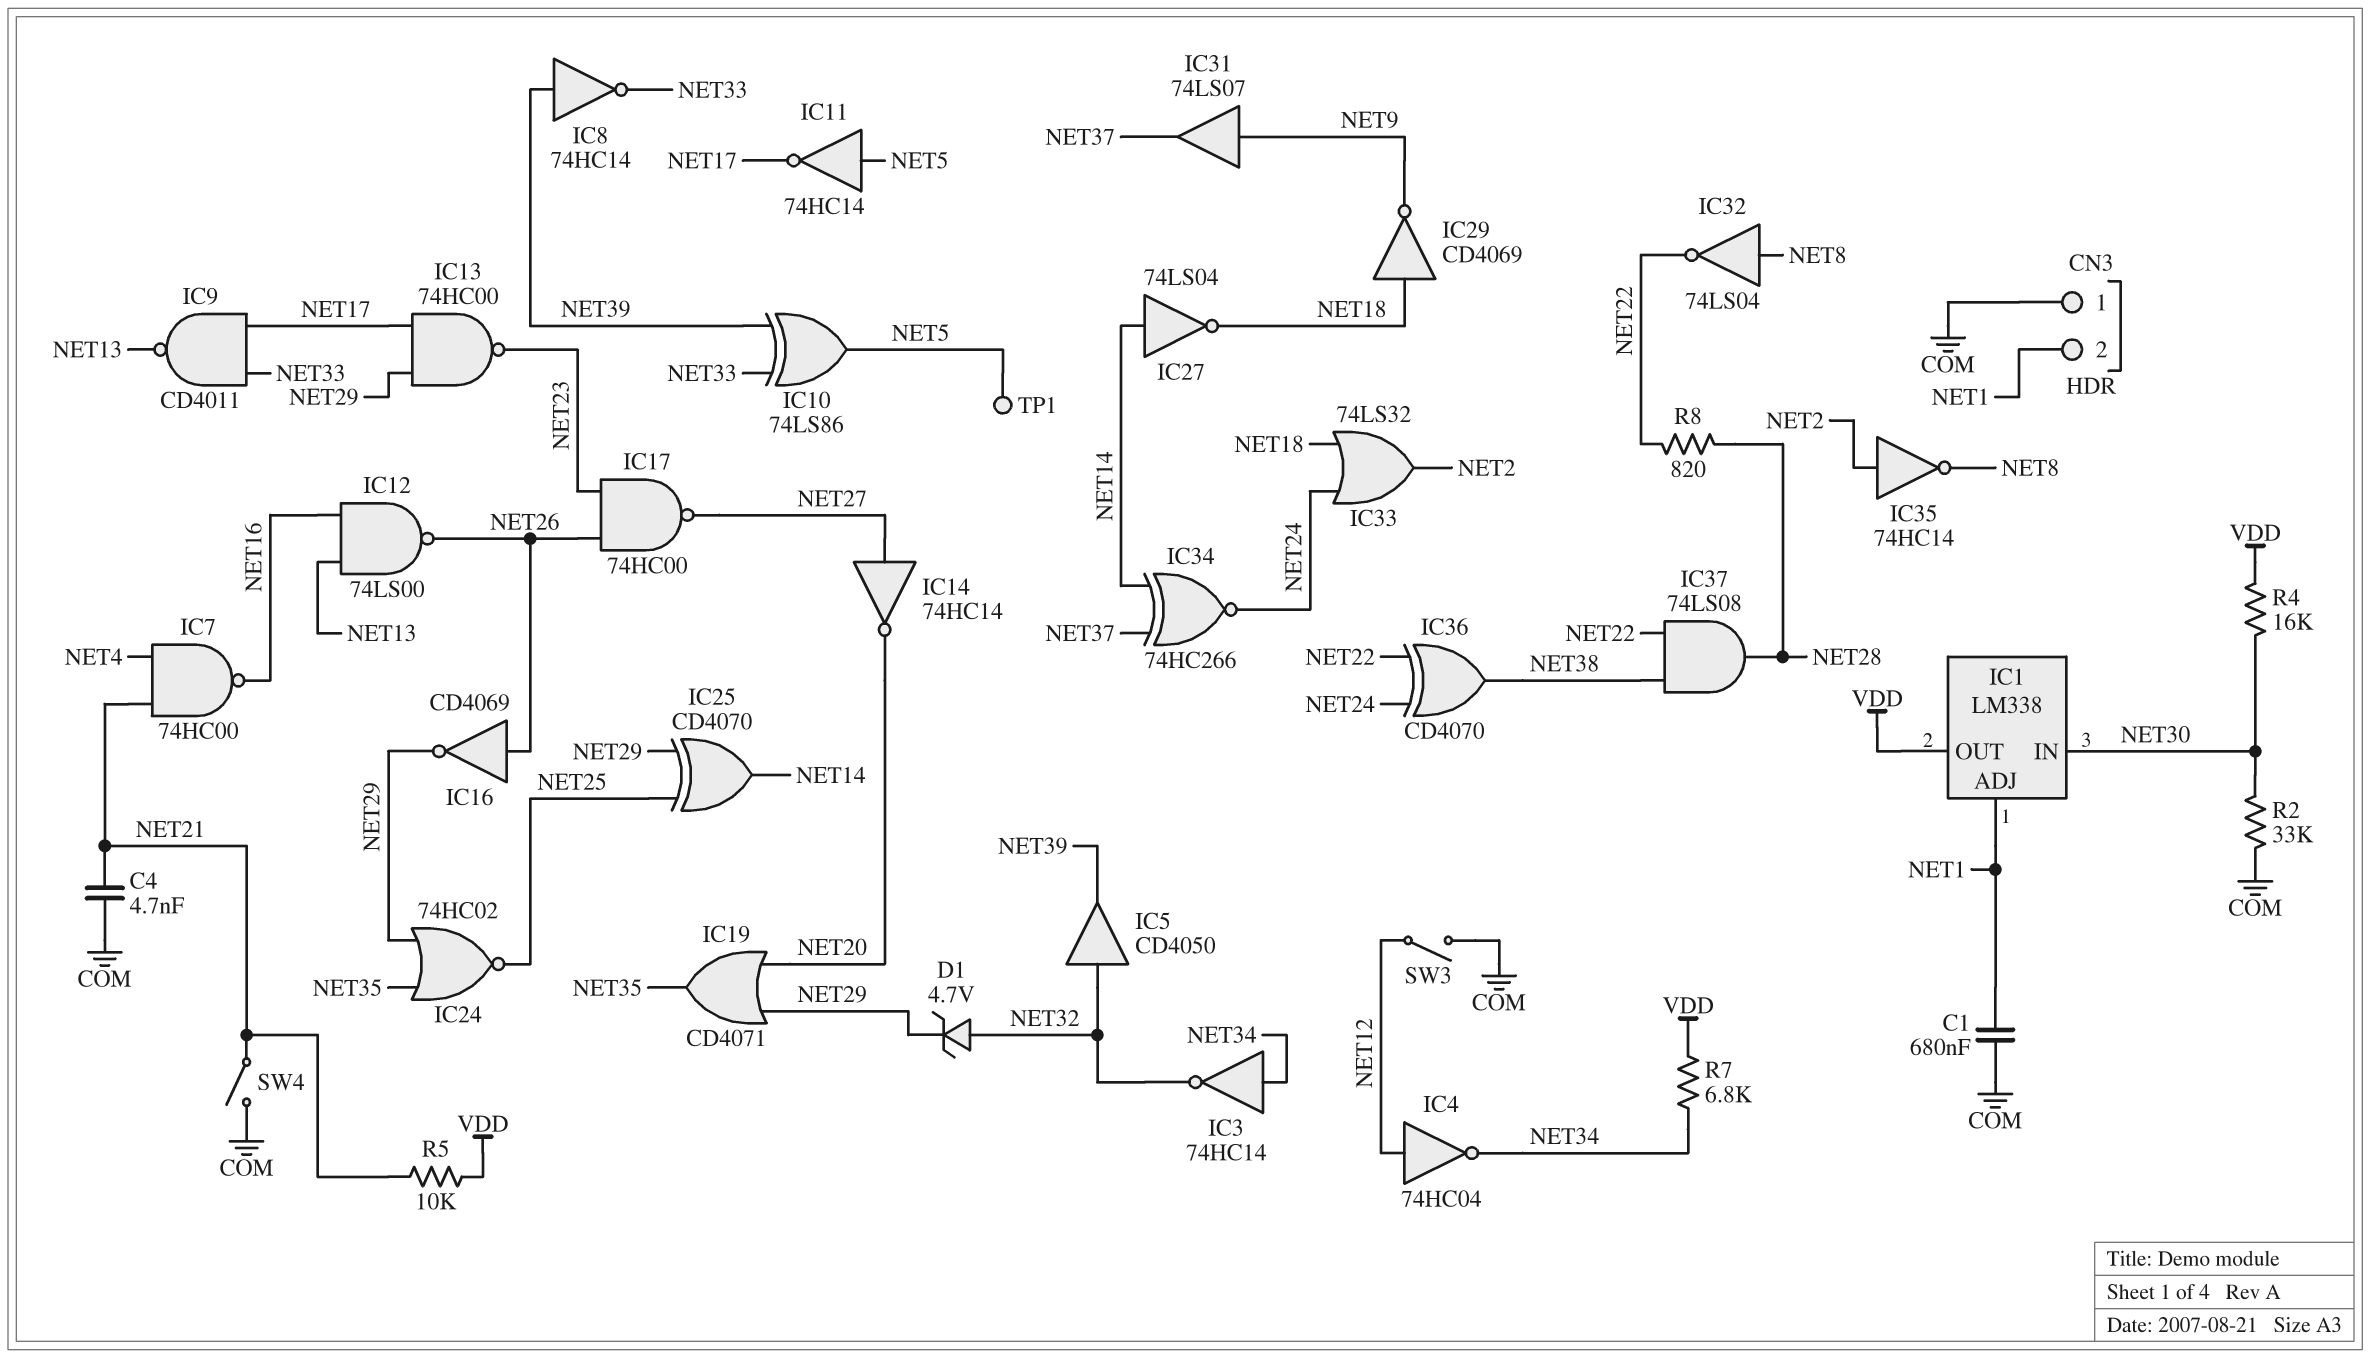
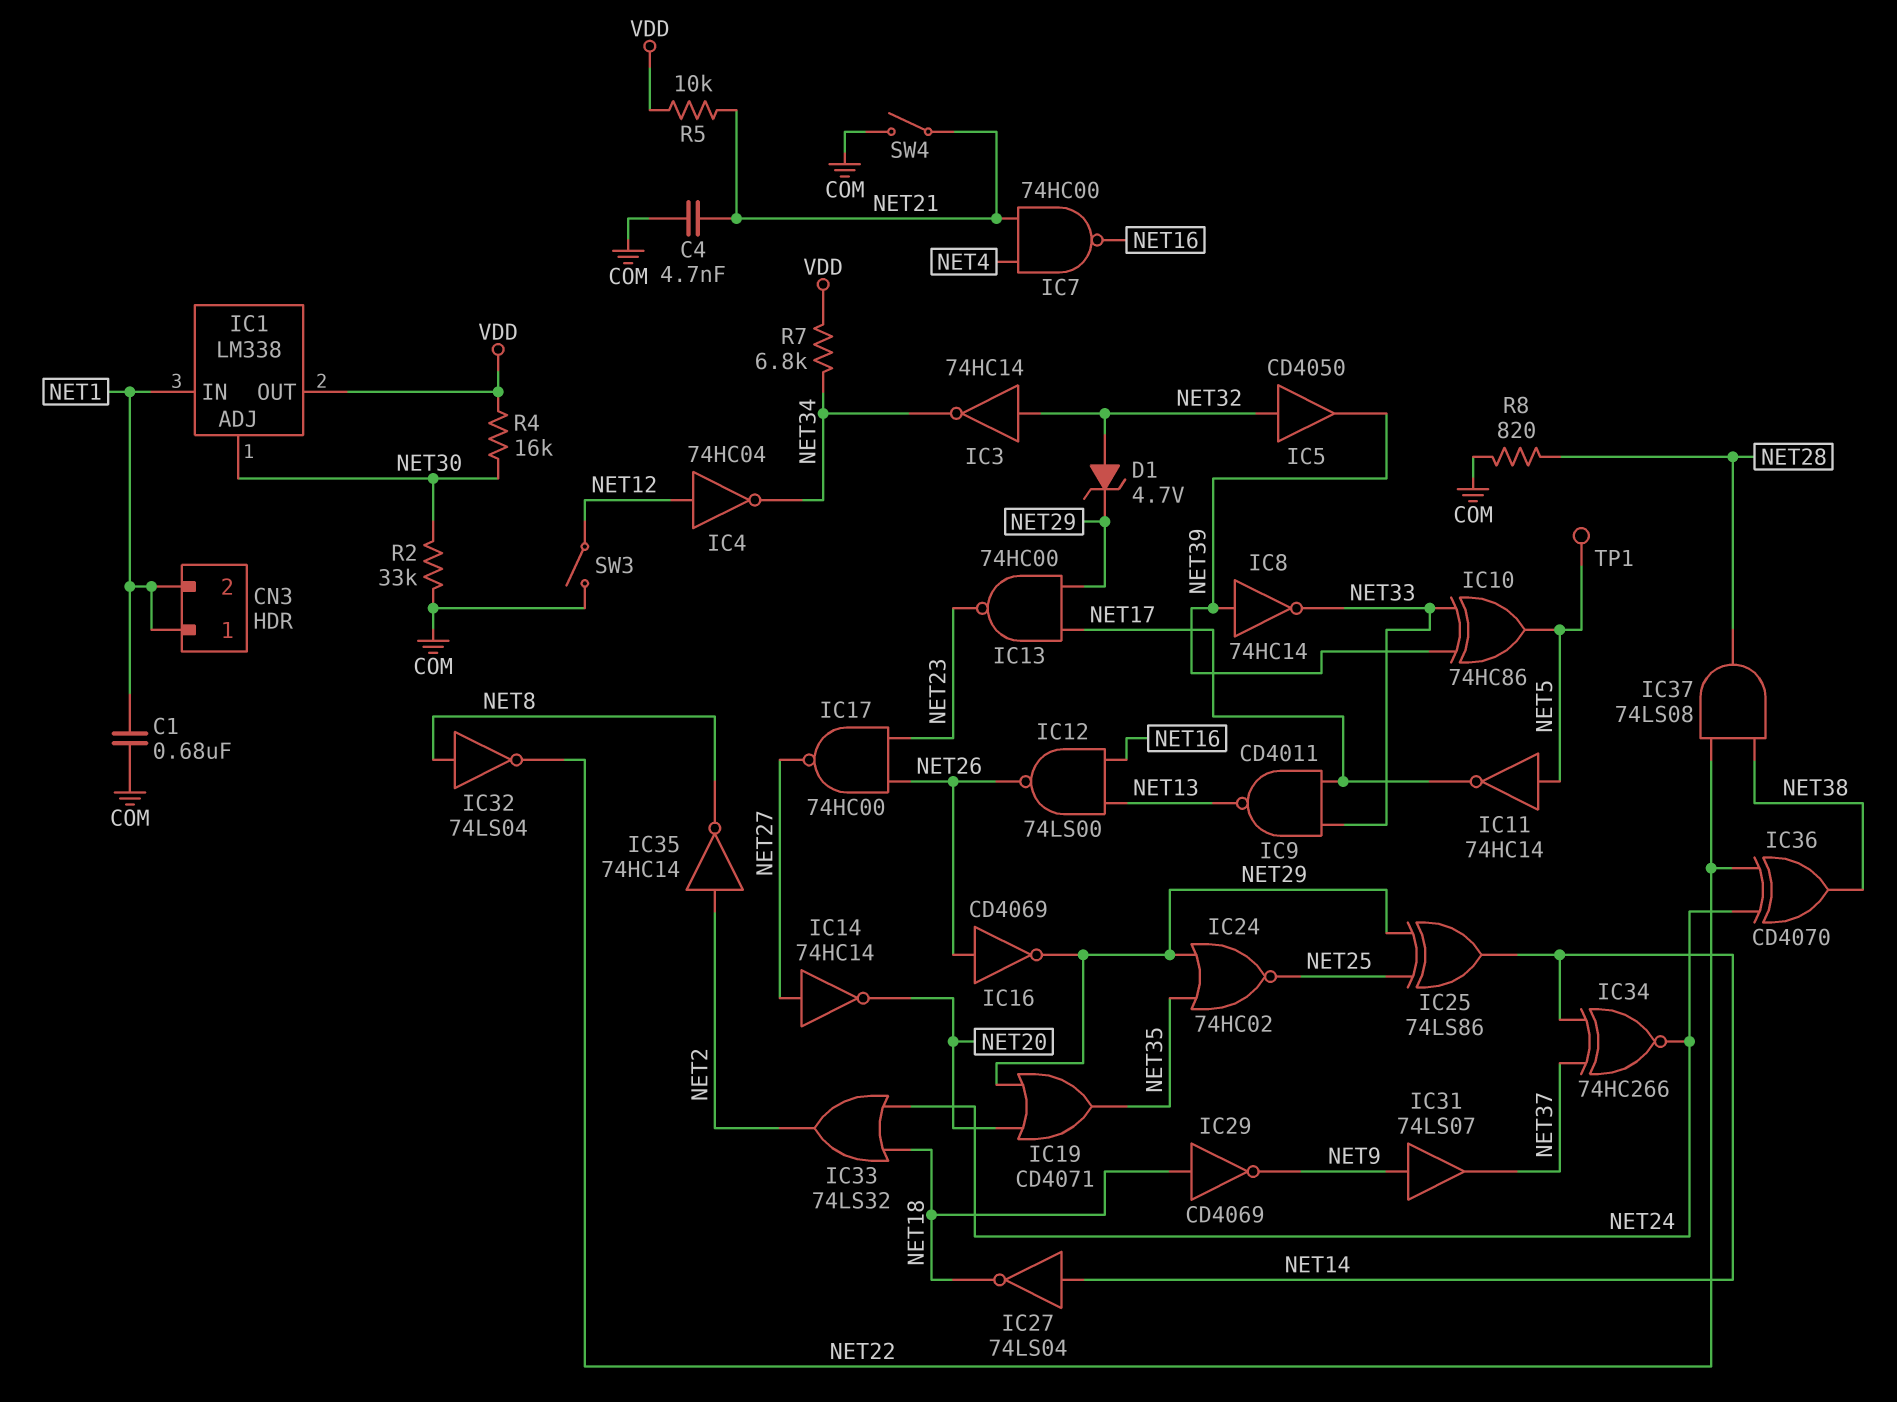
CN3 pin 1: COM -> NET1
IC1 pin ADJ: NET1 -> NET30
IC1 pin IN: NET30 -> NET1
IC3: NOT 74HC14 (in NET34, out NET32) -> NOT 74HC14 (in NET32, out NET34)
IC10: XOR 74LS86 (in NET33, in NET39, out NET5) -> XOR 74HC86 (in NET33, in NET39, out NET5)
IC25: XOR CD4070 (in NET25, in NET29, out NET14) -> XOR 74LS86 (in NET25, in NET29, out NET14)
R8: 820 (NET22, NET28) -> 820 (COM, NET28)

